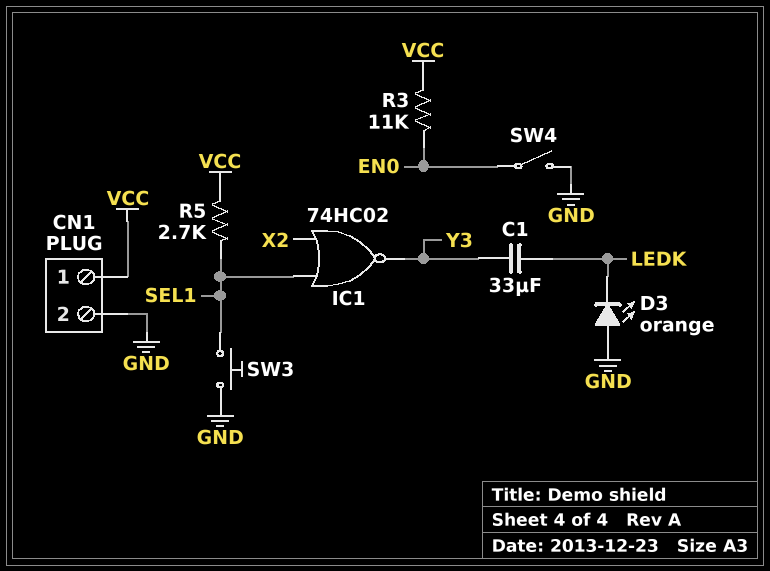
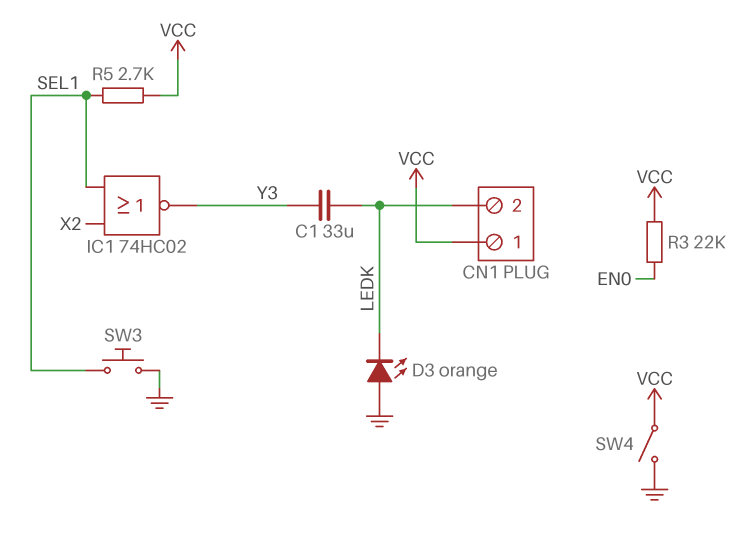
CN1 pin 2: GND -> LEDK
R3: 11k (EN0, VCC) -> 22k (EN0, VCC)
SW4: switch (EN0, GND) -> switch (GND, VCC)

